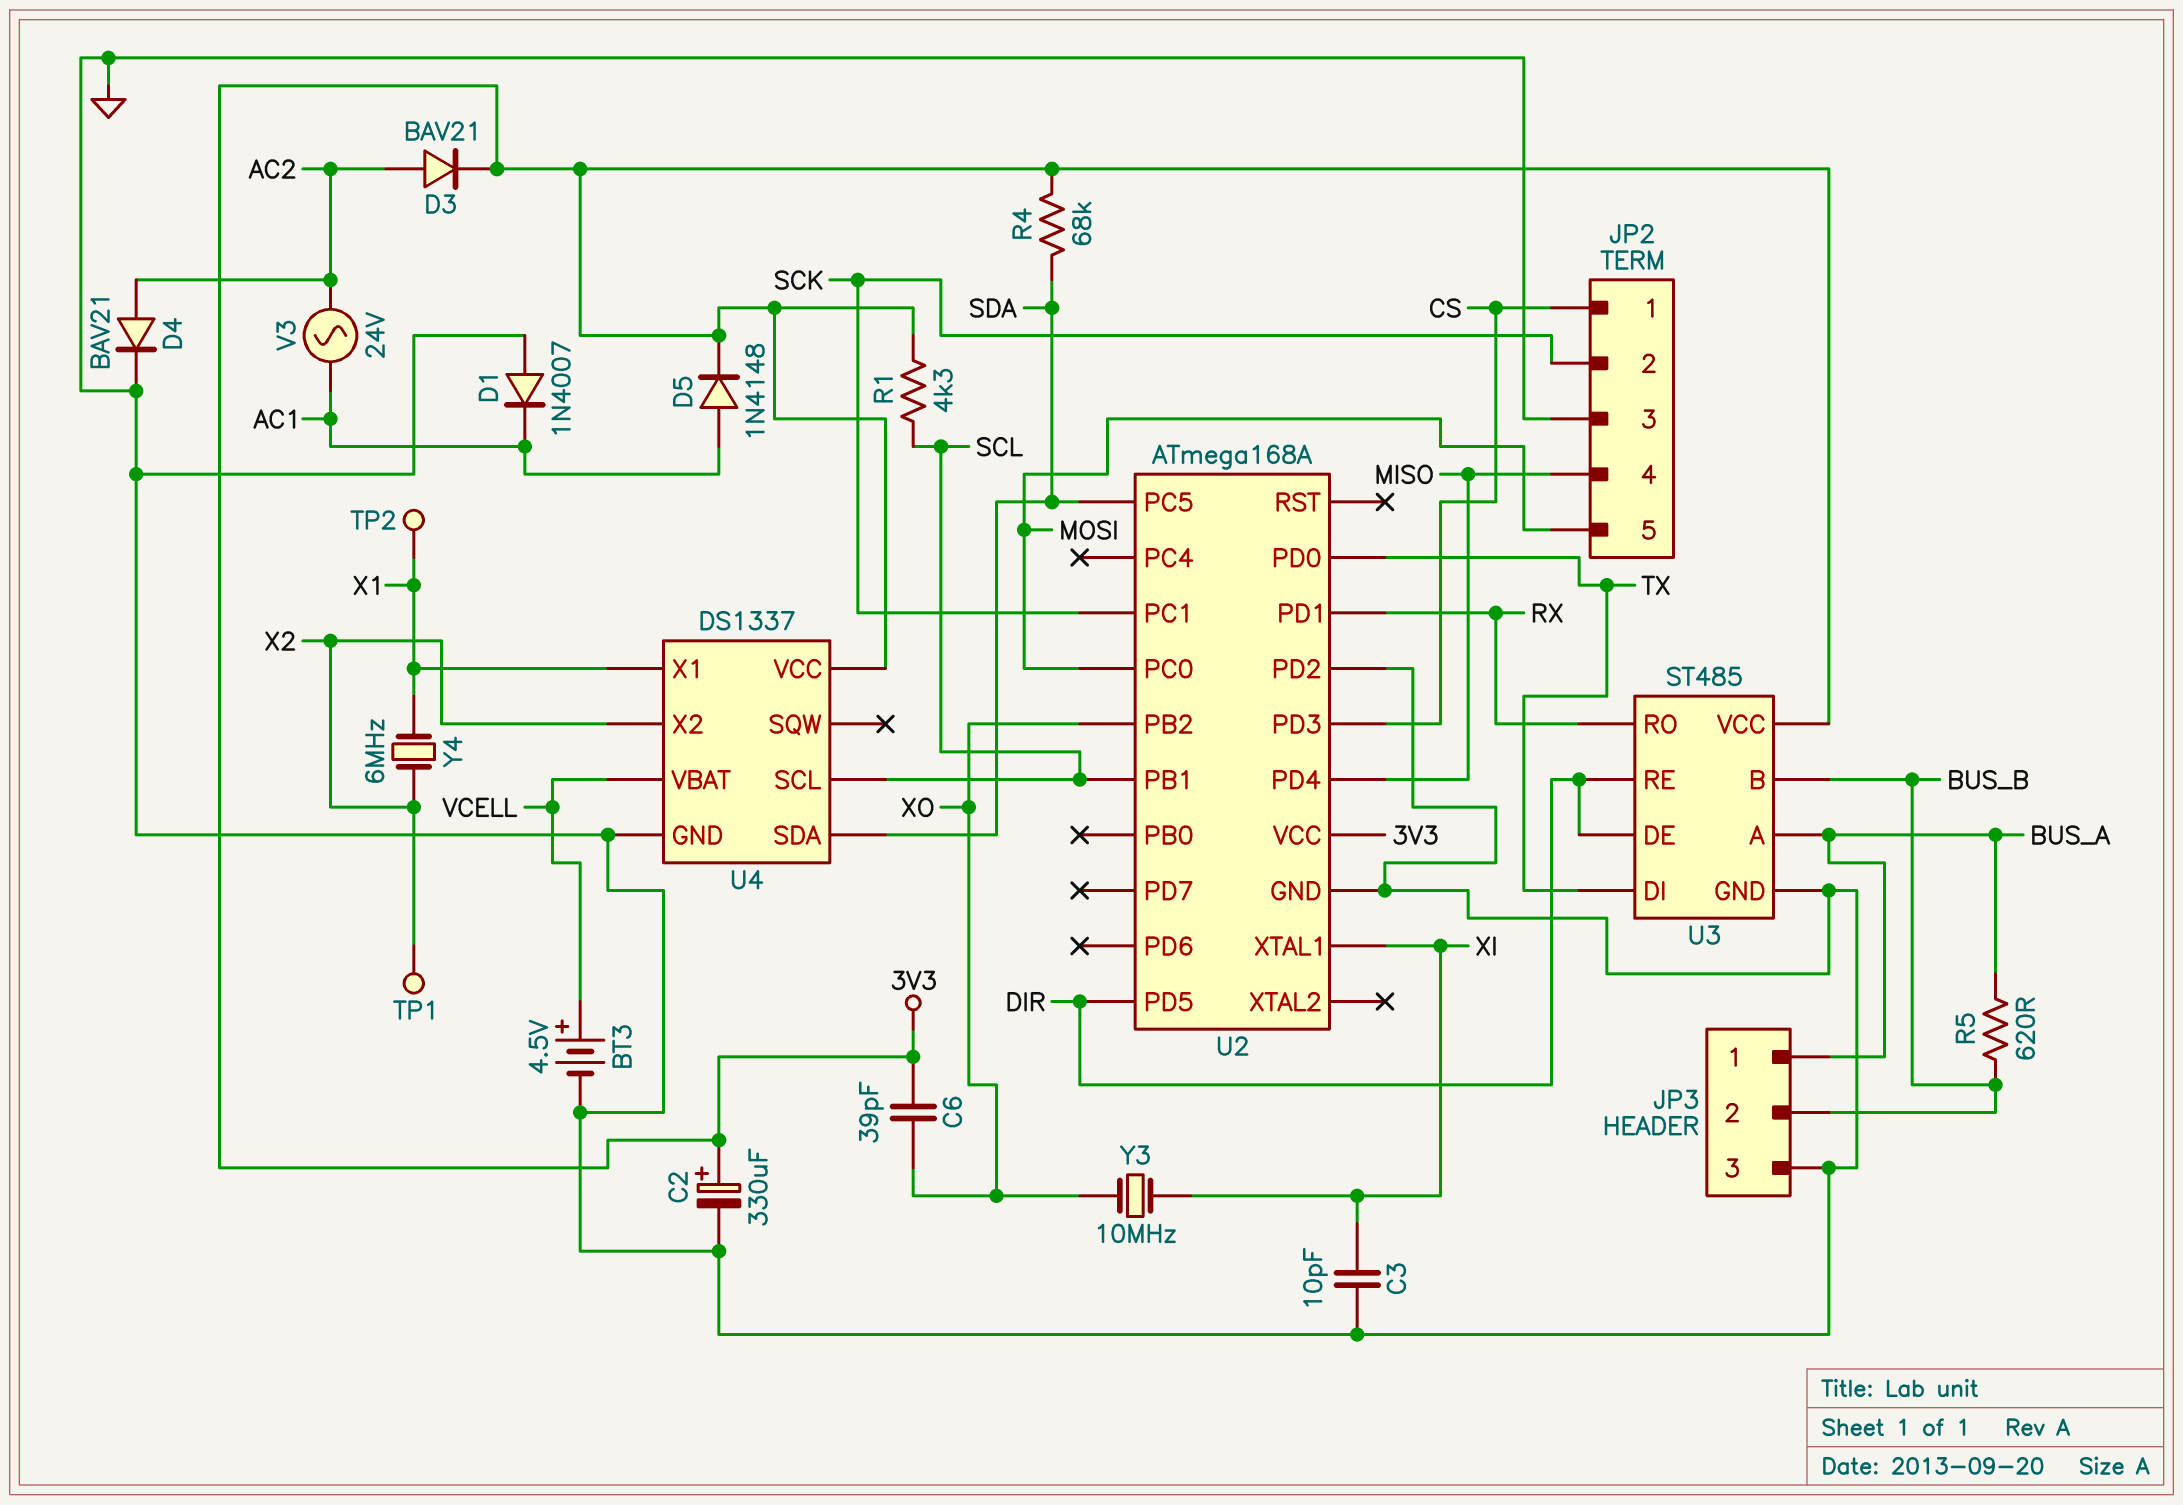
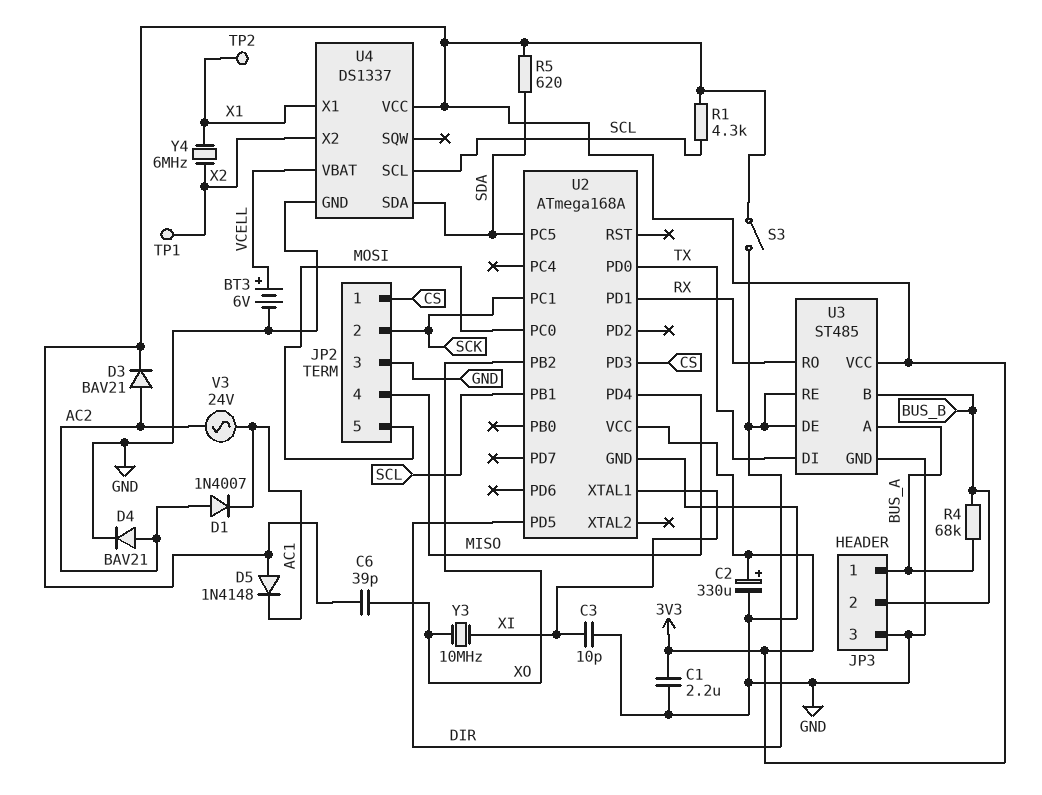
BT3: 4.5V (plus VCELL, minus GND) -> 6V (plus VCELL, minus GND)
C1: none -> 2.2uF (3V3, GND)
D1: diode 1N4007 (A GND, K AC1) -> diode 1N4007 (A AC2, K AC1)
D5: diode 1N4148 (A AC1, K 3V3) -> diode 1N4148 (A 3V3, K AC1)
R4: 68k (3V3, SDA) -> 68k (BUS_A, BUS_B)
R5: 620 (BUS_A, BUS_B) -> 620 (3V3, SDA)
S3: none -> switch (3V3, DIR)
U2 pin PD2: GND -> none

